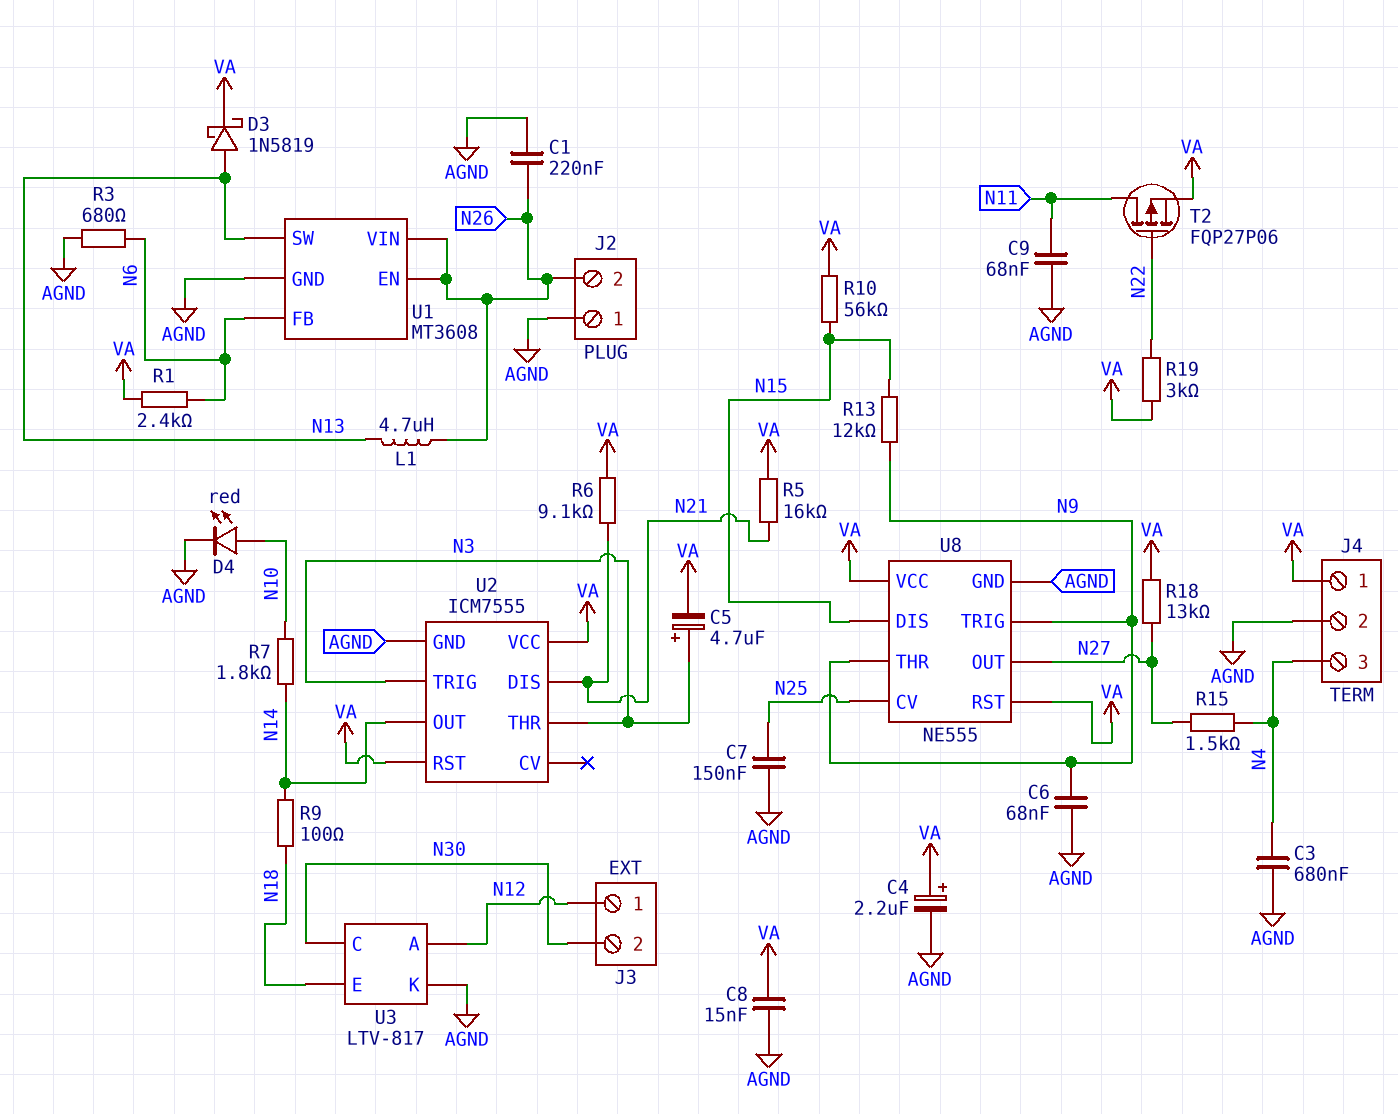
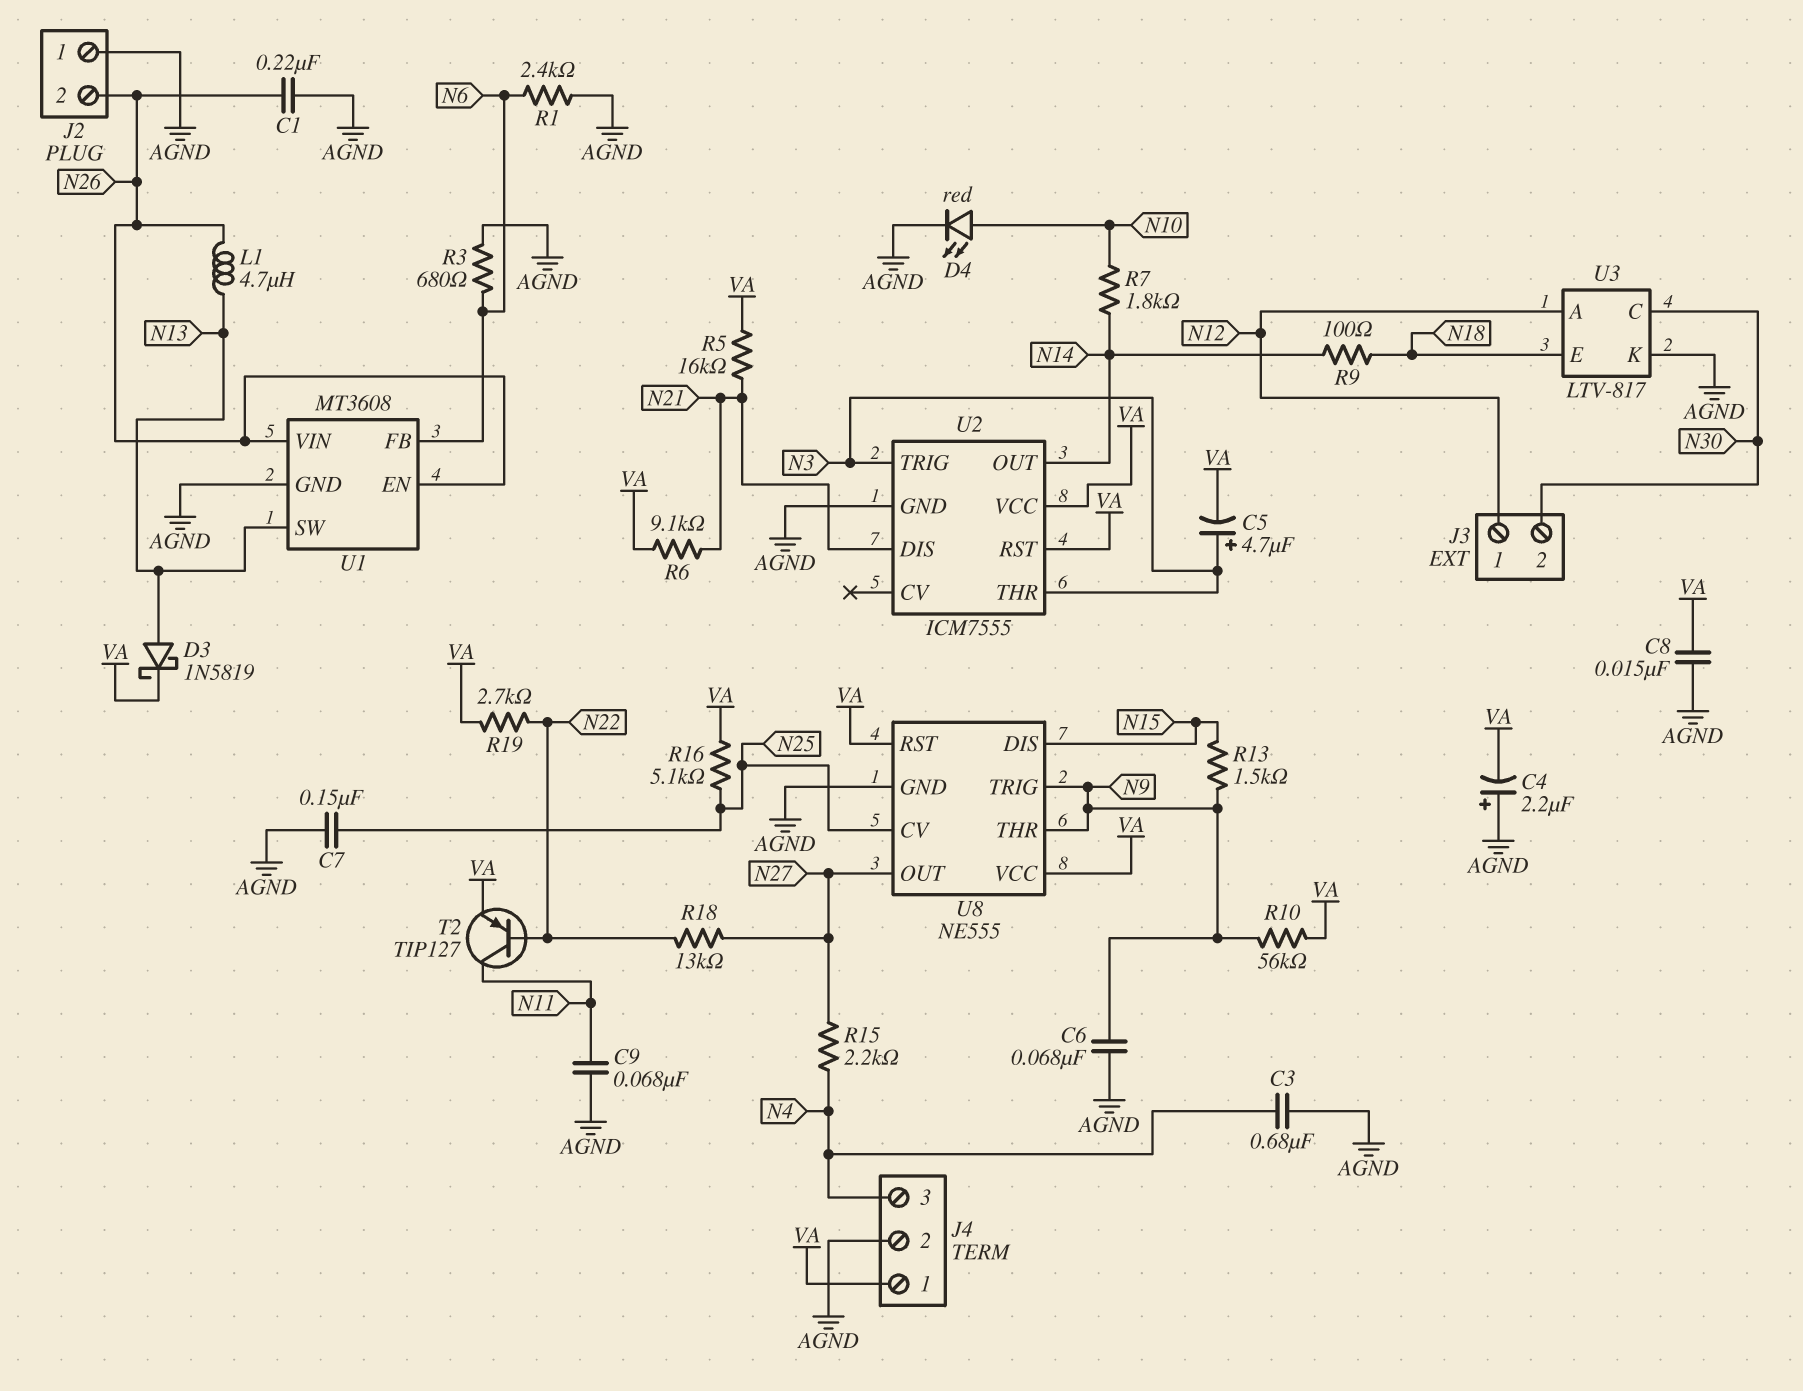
C4: 2.2uF (plus VA, minus AGND) -> 2.2uF (plus AGND, minus VA)
R1: 2.4k (N6, VA) -> 2.4k (AGND, N6)
R10: 56k (N15, VA) -> 56k (N9, VA)
R13: 12k (N9, N15) -> 1.5k (N9, N15)
R15: 1.5k (N4, N27) -> 2.2k (N4, N27)
R16: none -> 5.1k (N25, VA)
R18: 13k (N27, VA) -> 13k (N22, N27)
R19: 3k (N22, VA) -> 2.7k (N22, VA)
T2: PMOS FQP27P06 (G N22, D N11, S VA) -> PNP TIP127 (B N22, C N11, E VA)

